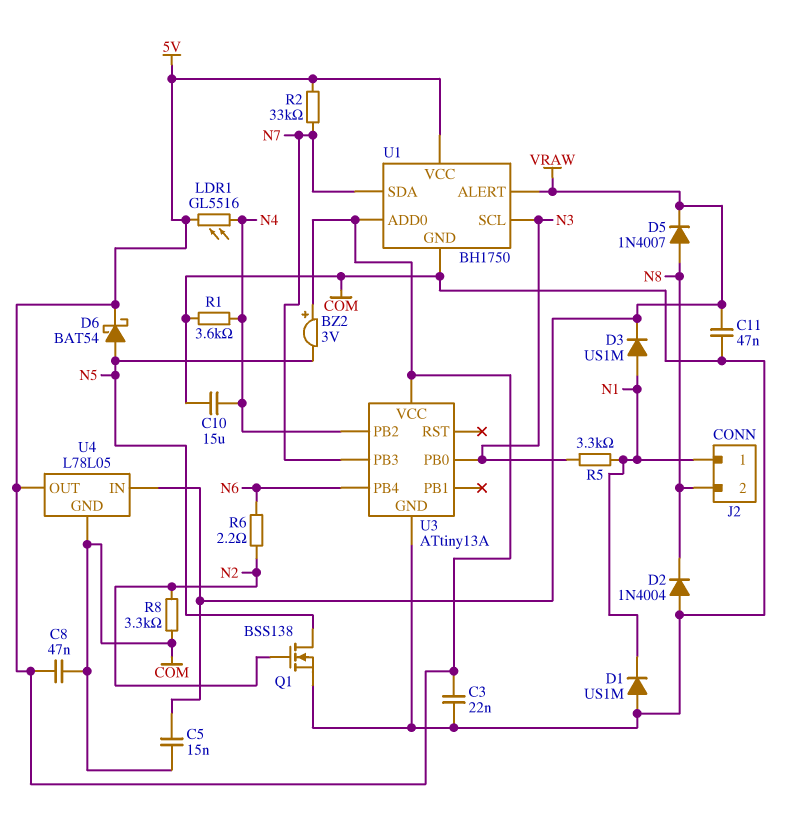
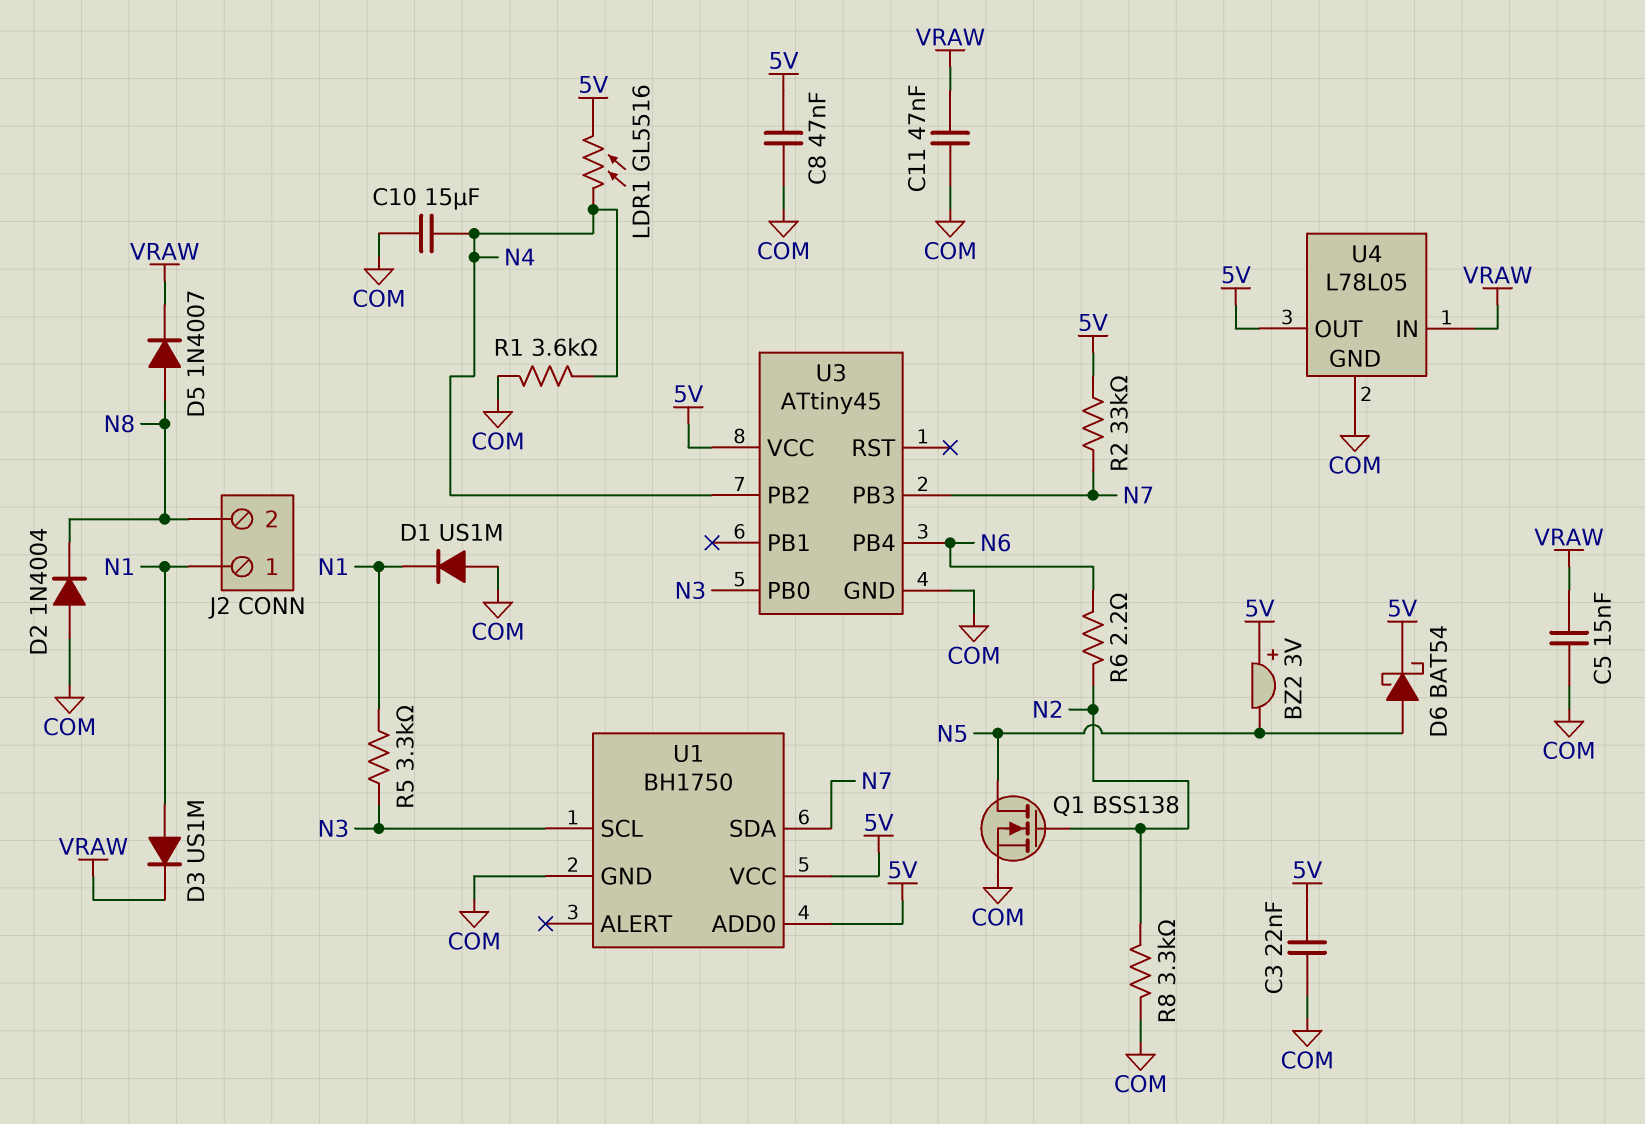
U1 pin ALERT: VRAW -> none
U3: ATtiny13A -> ATtiny45

